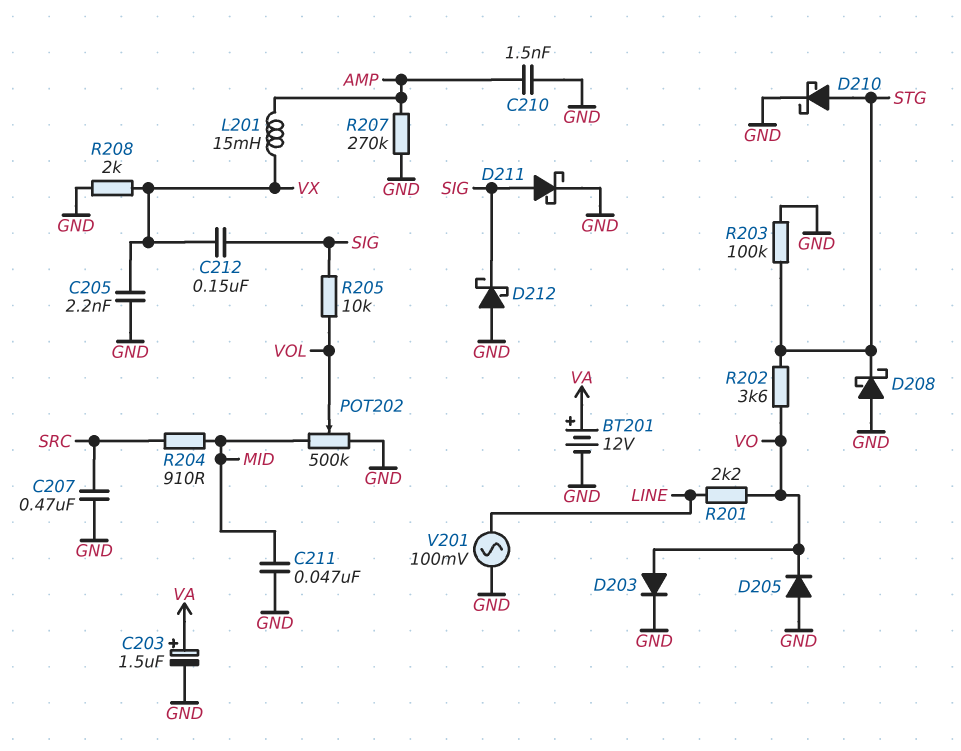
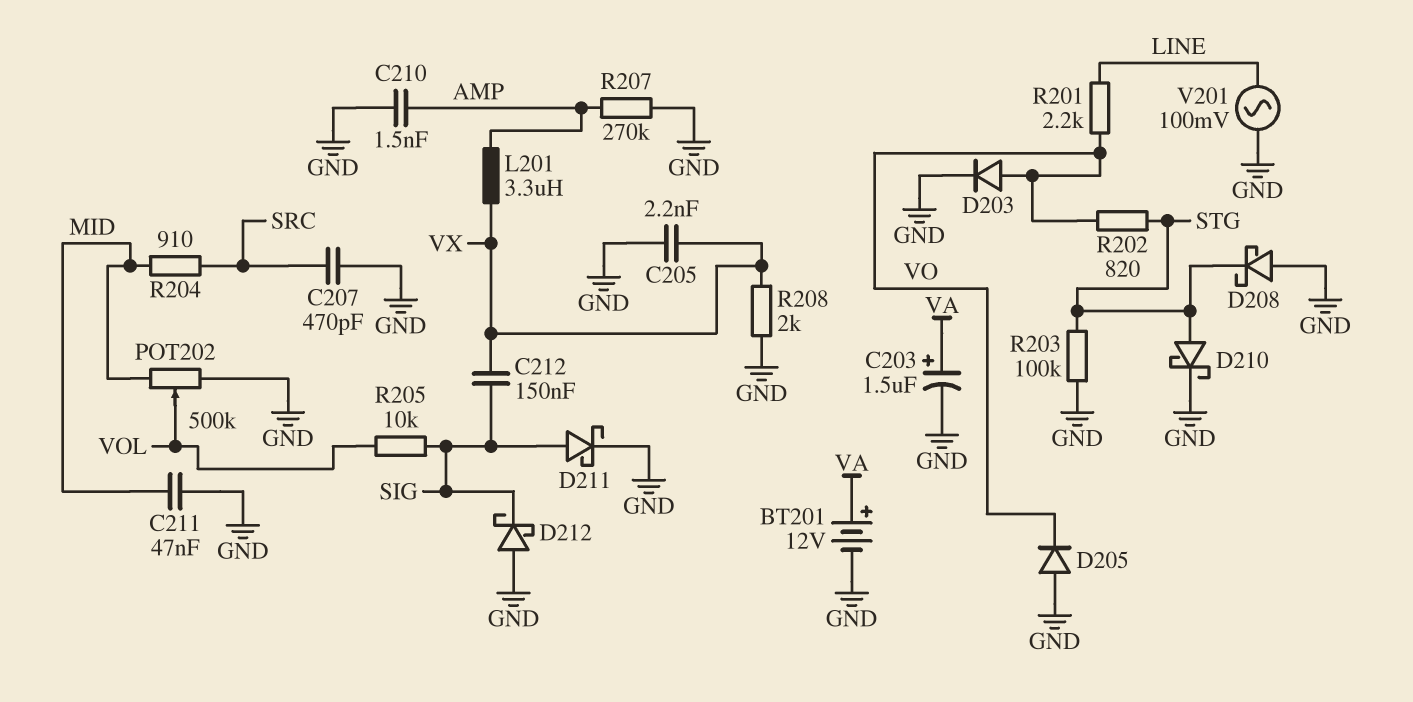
C207: 470nF (GND, SRC) -> 470pF (GND, SRC)
L201: 15mH (AMP, VX) -> 3.3uH (AMP, VX)
R202: 3.6k (STG, VO) -> 820 (STG, VO)

